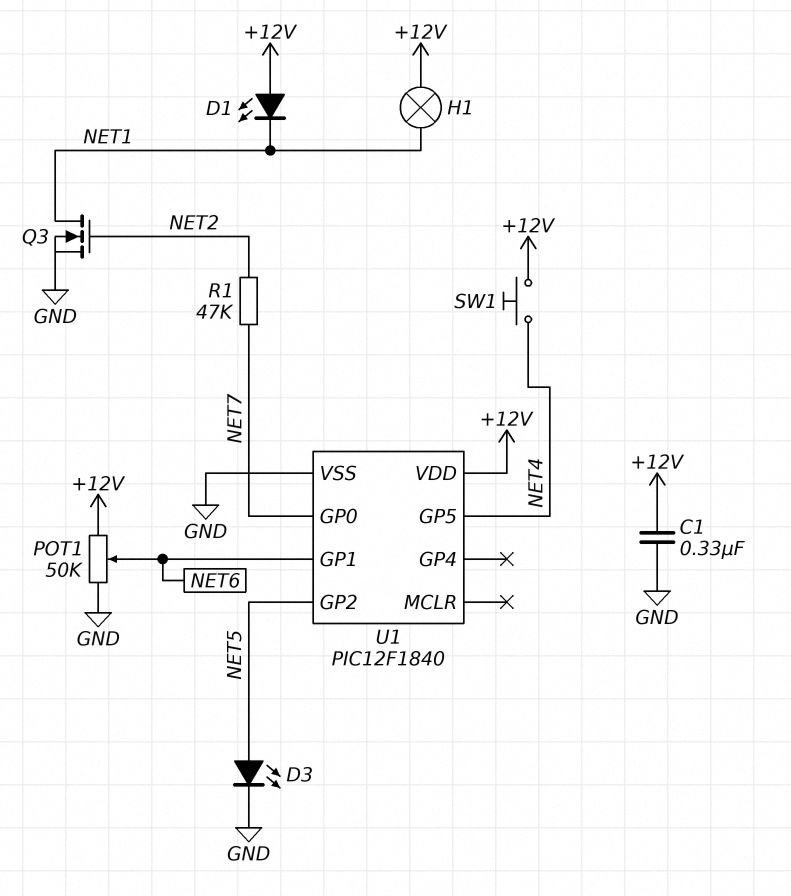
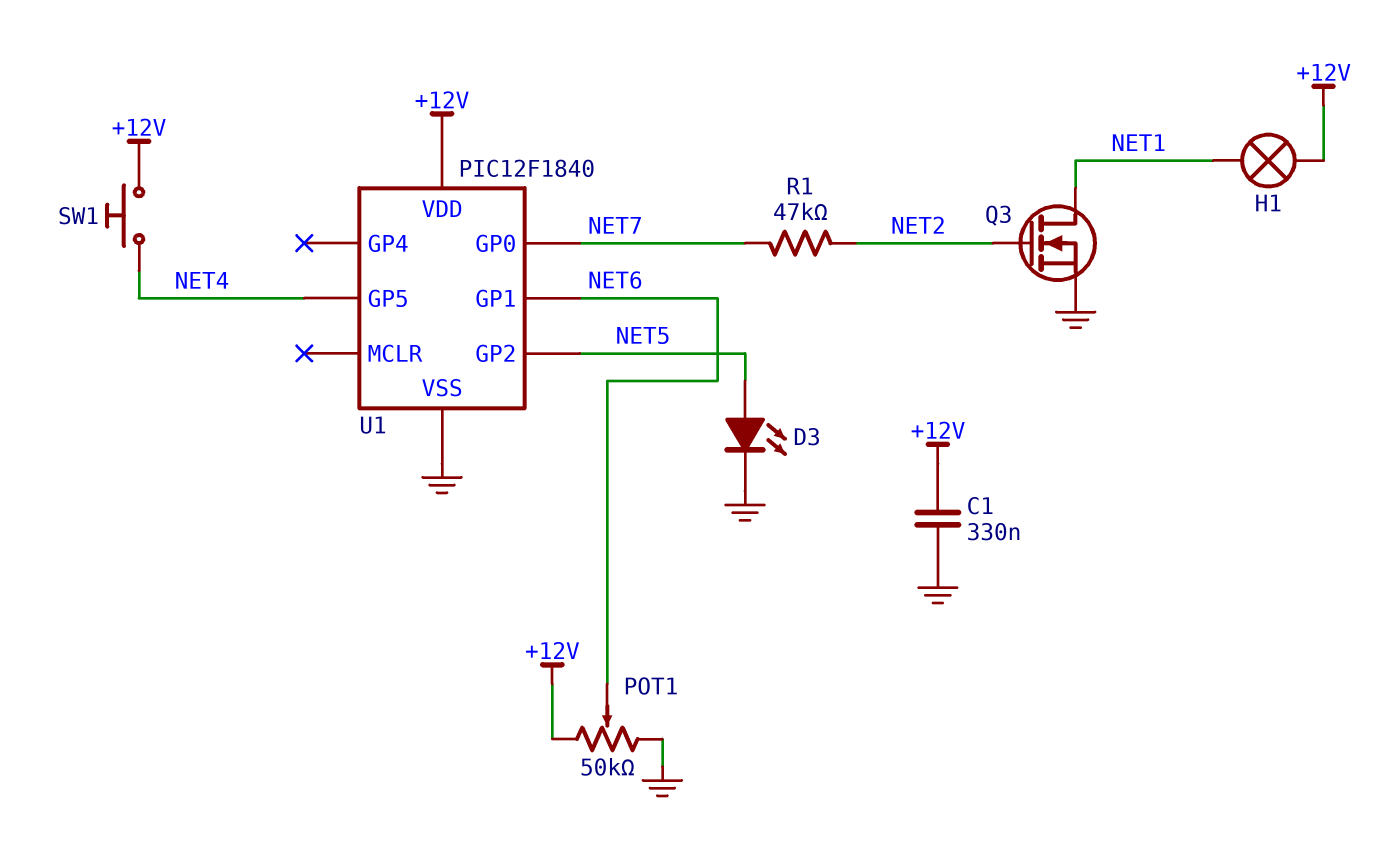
D1: LED (A +12V, K NET1) -> none

